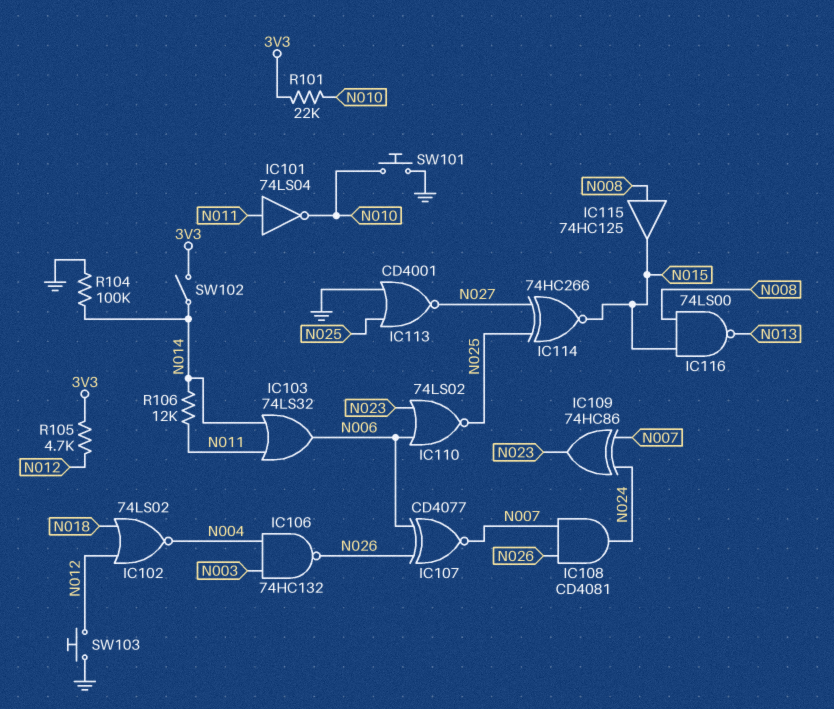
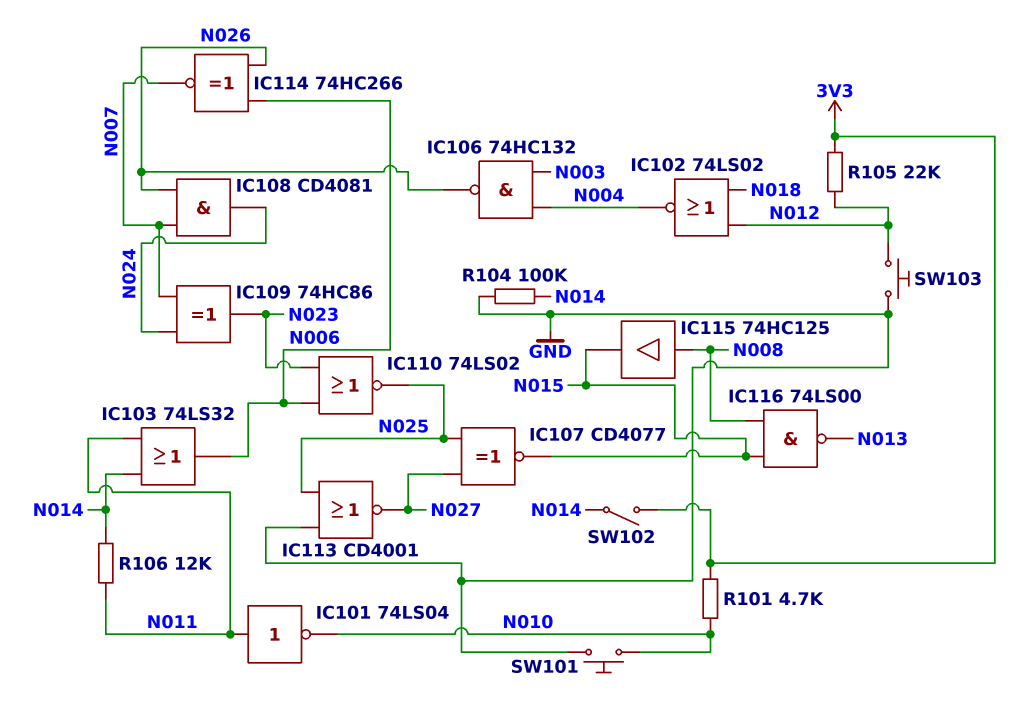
IC107: XNOR CD4077 (in N006, in N026, out N007) -> XNOR CD4077 (in N025, in N027, out N015)
IC114: XNOR 74HC266 (in N025, in N027, out N015) -> XNOR 74HC266 (in N006, in N026, out N007)
R101: 22k (3V3, N010) -> 4.7k (3V3, N010)
R105: 4.7k (3V3, N012) -> 22k (3V3, N012)

